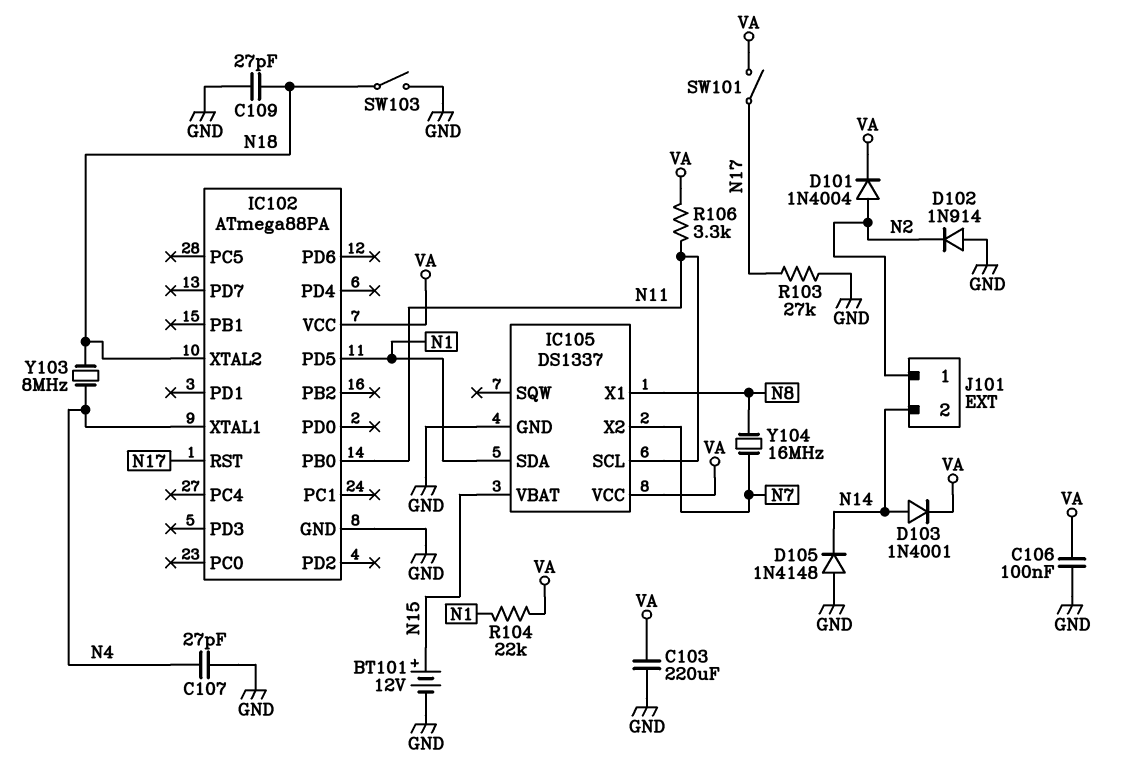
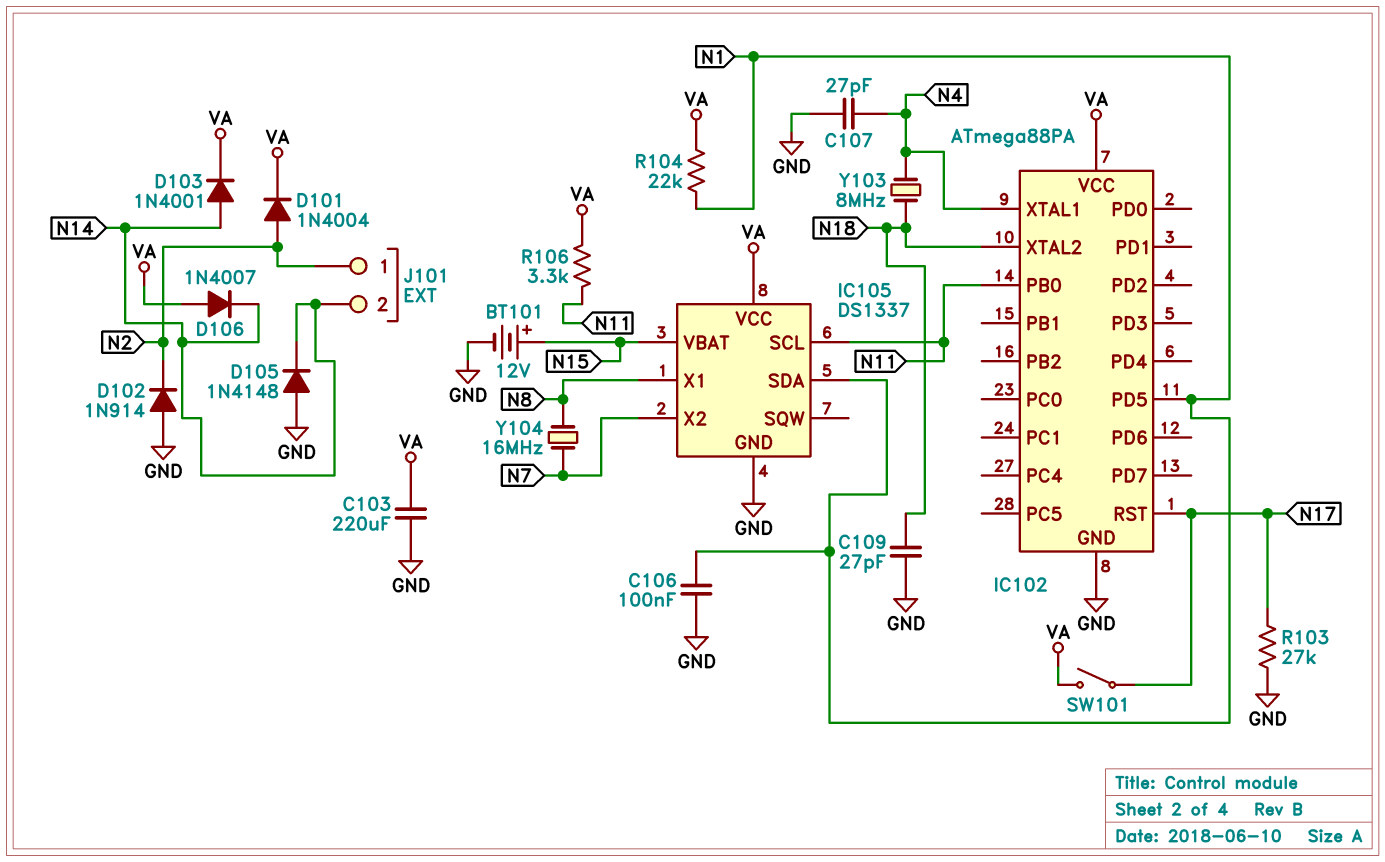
C106: 100nF (GND, VA) -> 100nF (GND, N1)
D106: none -> diode 1N4007 (A VA, K N14)
SW103: switch (GND, N18) -> none

